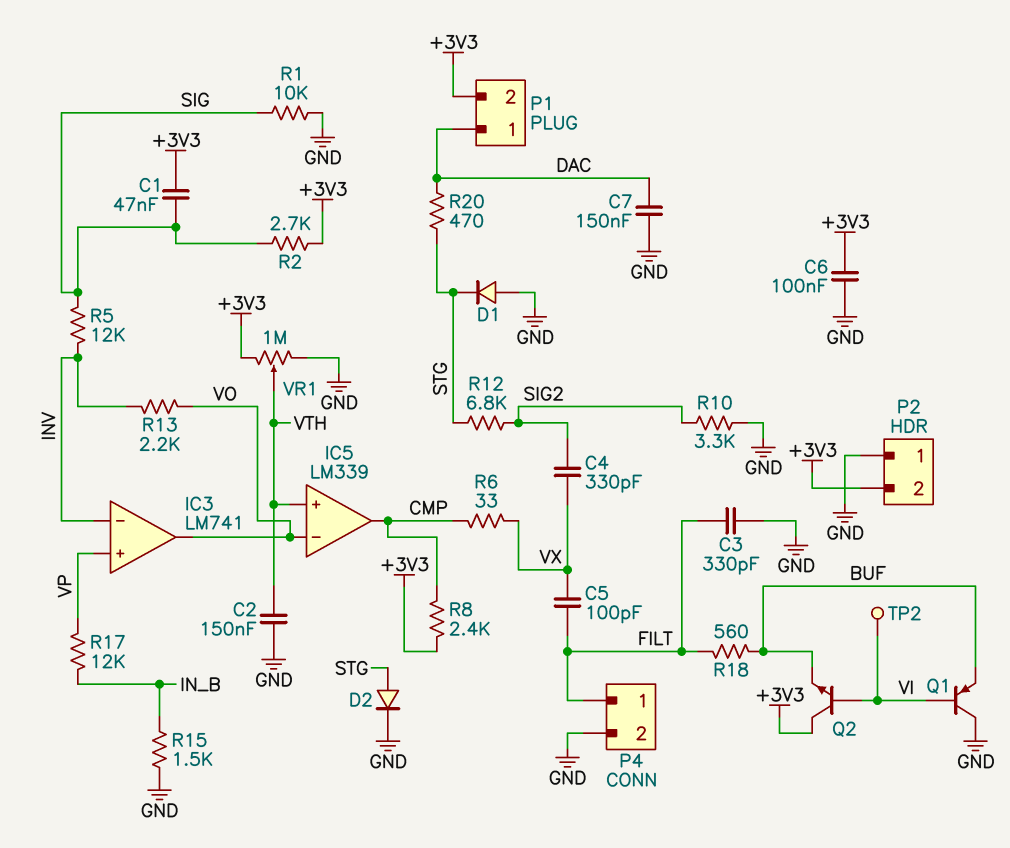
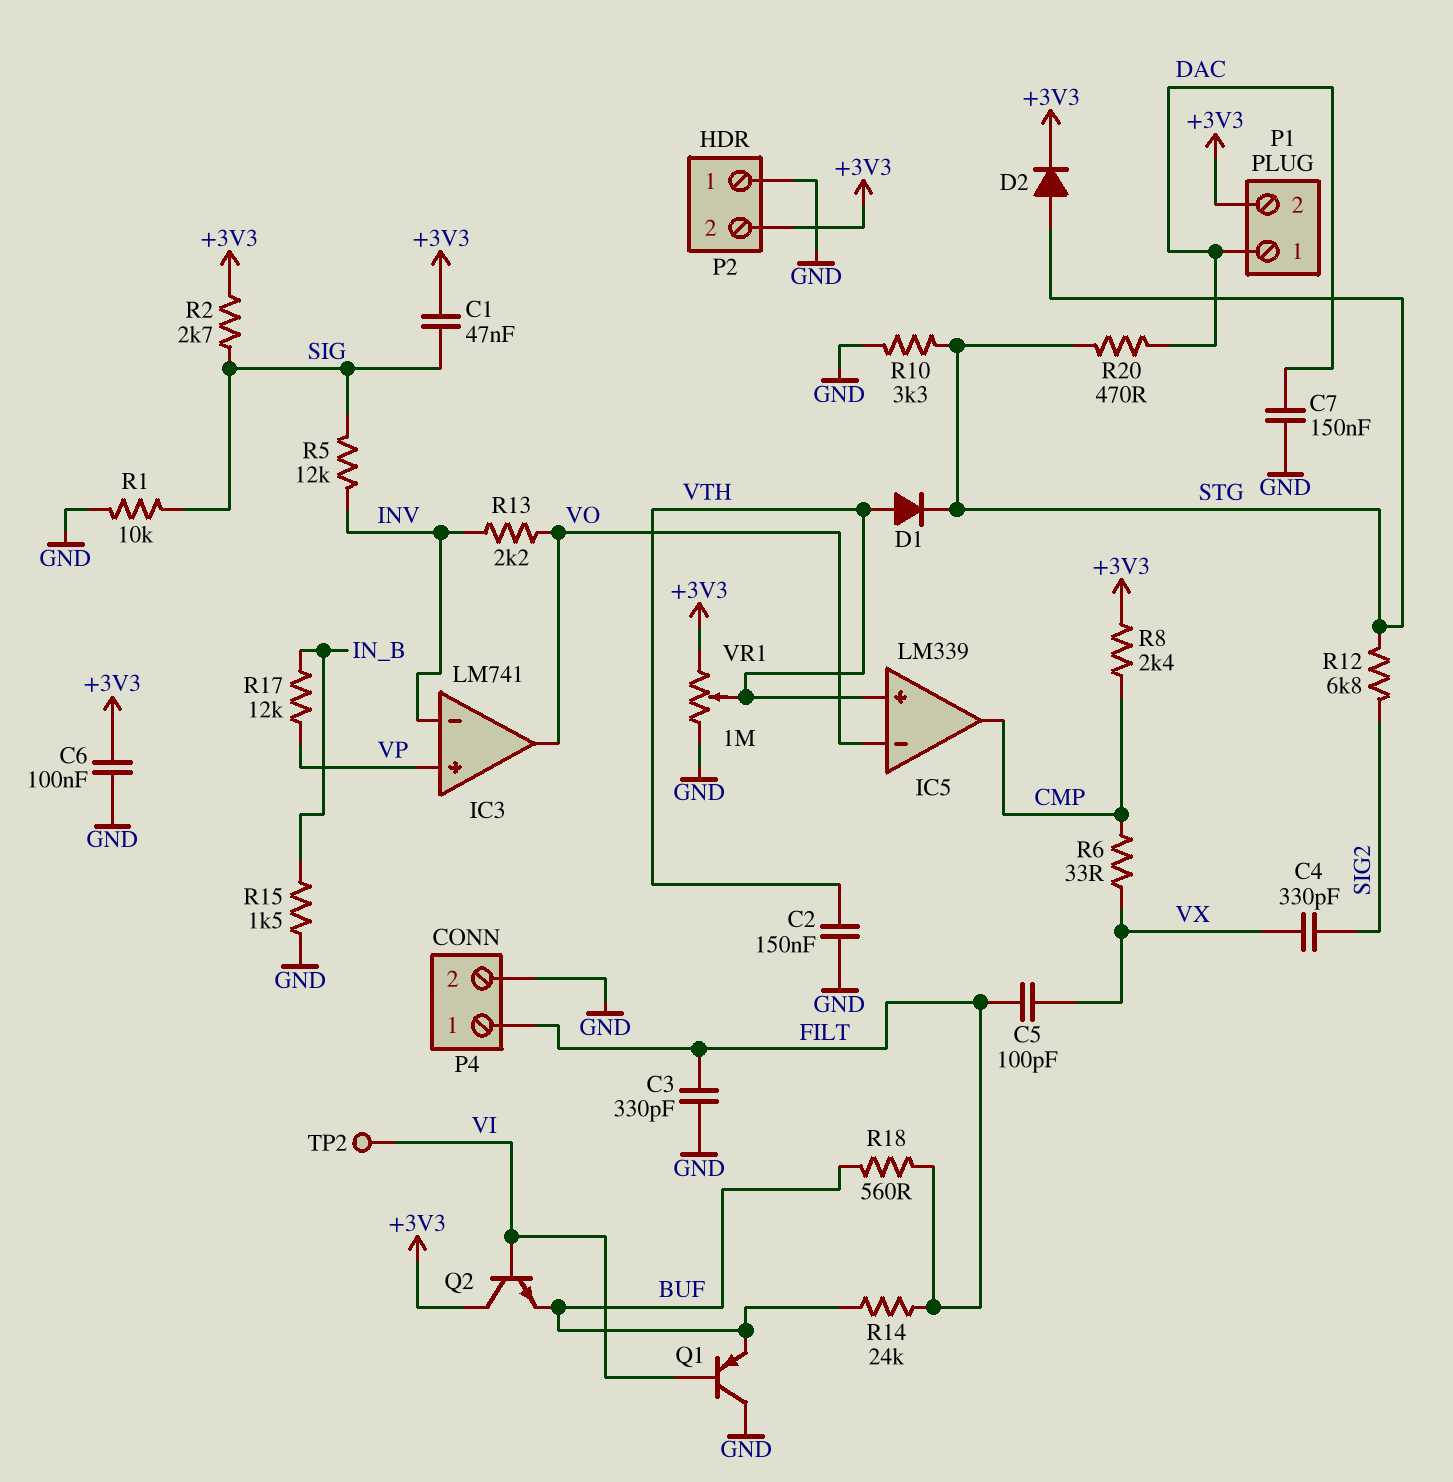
D1: diode (A GND, K STG) -> diode (A VTH, K STG)
D2: diode (A STG, K GND) -> diode (A STG, K +3V3)
R10: 3.3k (GND, SIG2) -> 3.3k (GND, STG)
R14: none -> 24k (BUF, FILT)

